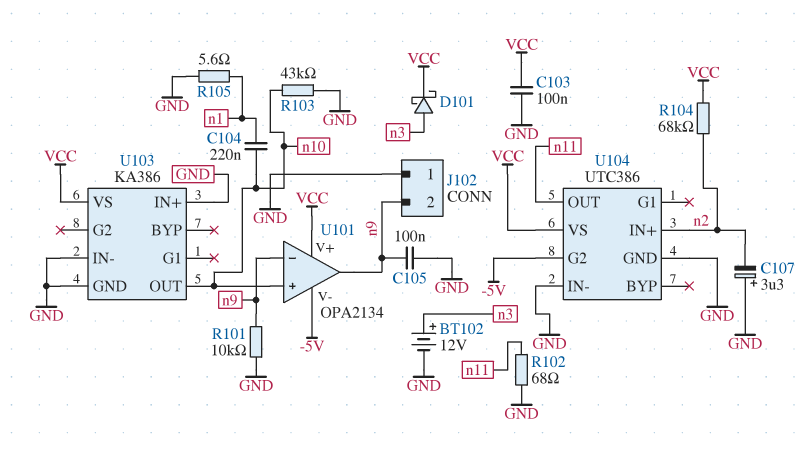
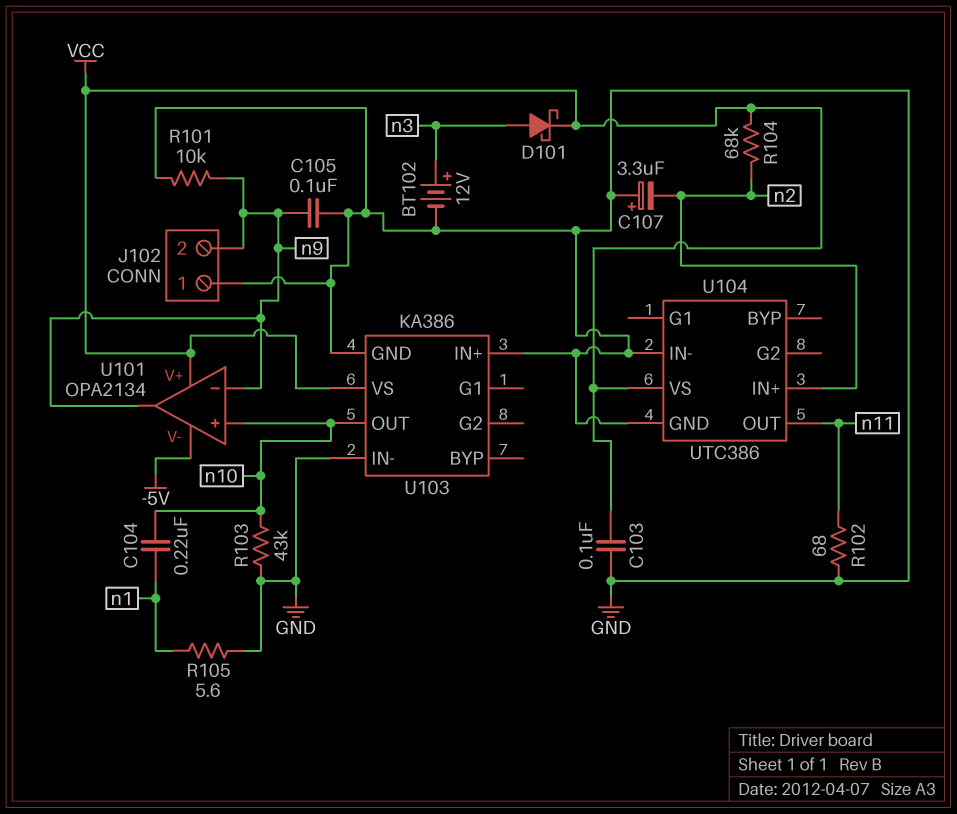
U104 pin G2: -5V -> none

